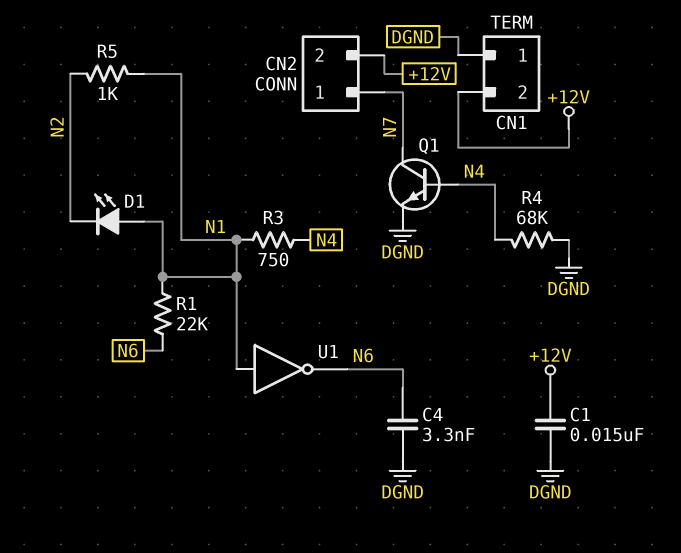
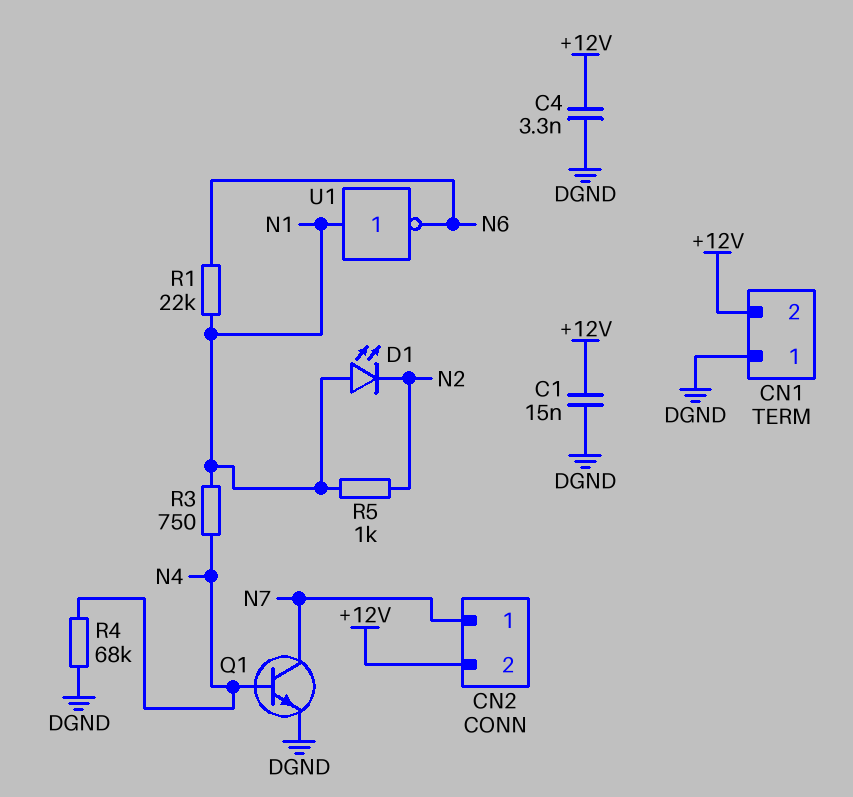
C4: 3.3nF (DGND, N6) -> 3.3nF (+12V, DGND)

